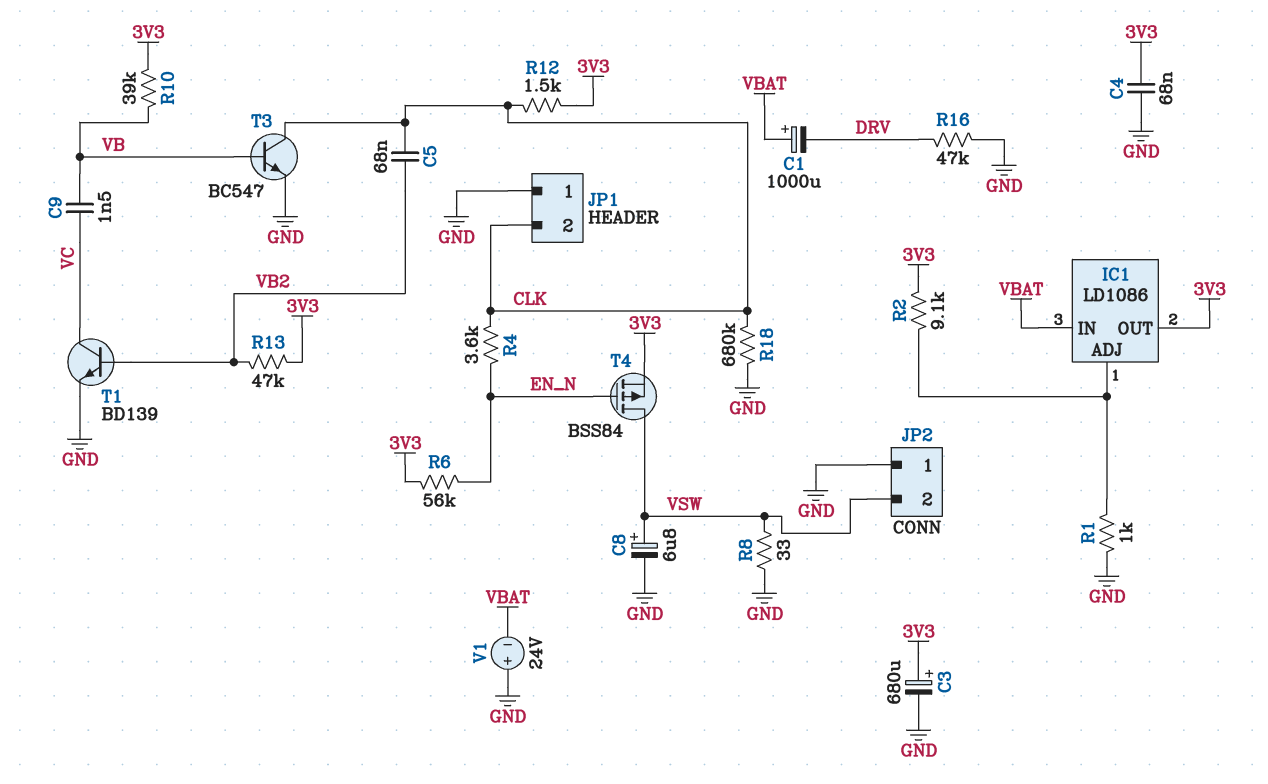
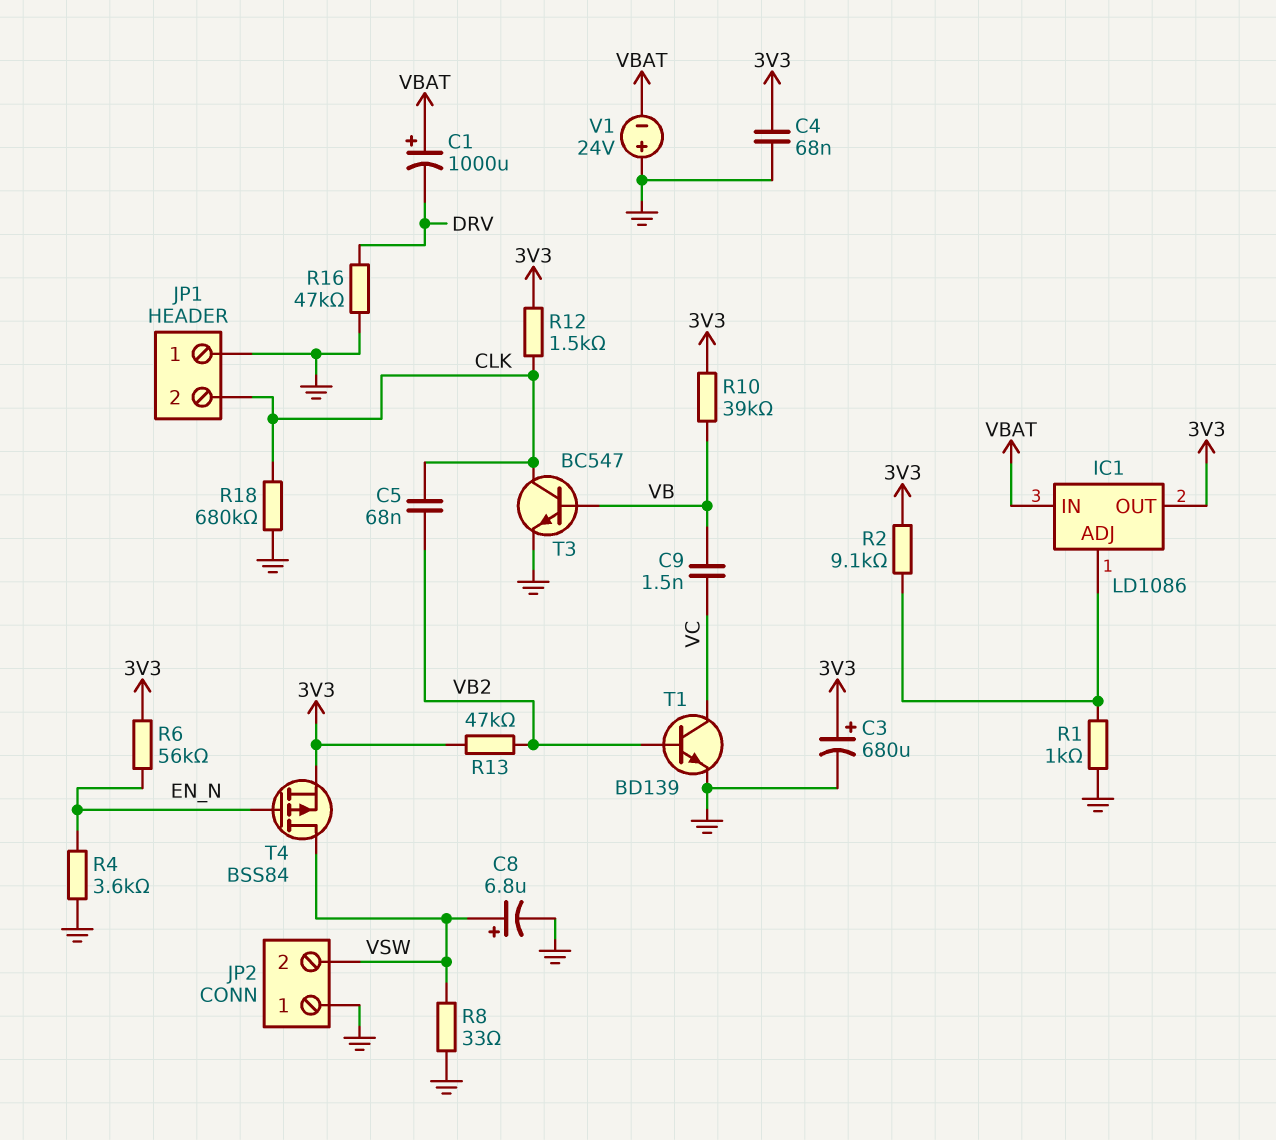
R4: 3.6k (CLK, EN_N) -> 3.6k (EN_N, GND)

